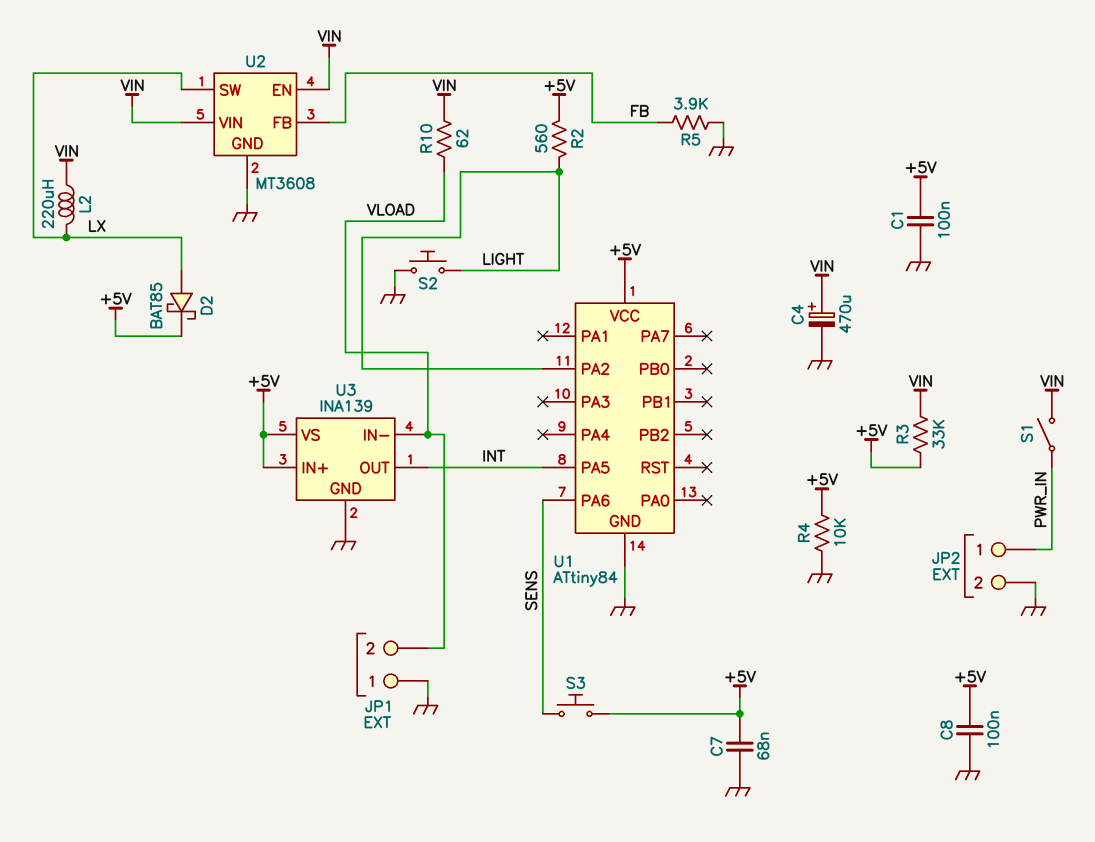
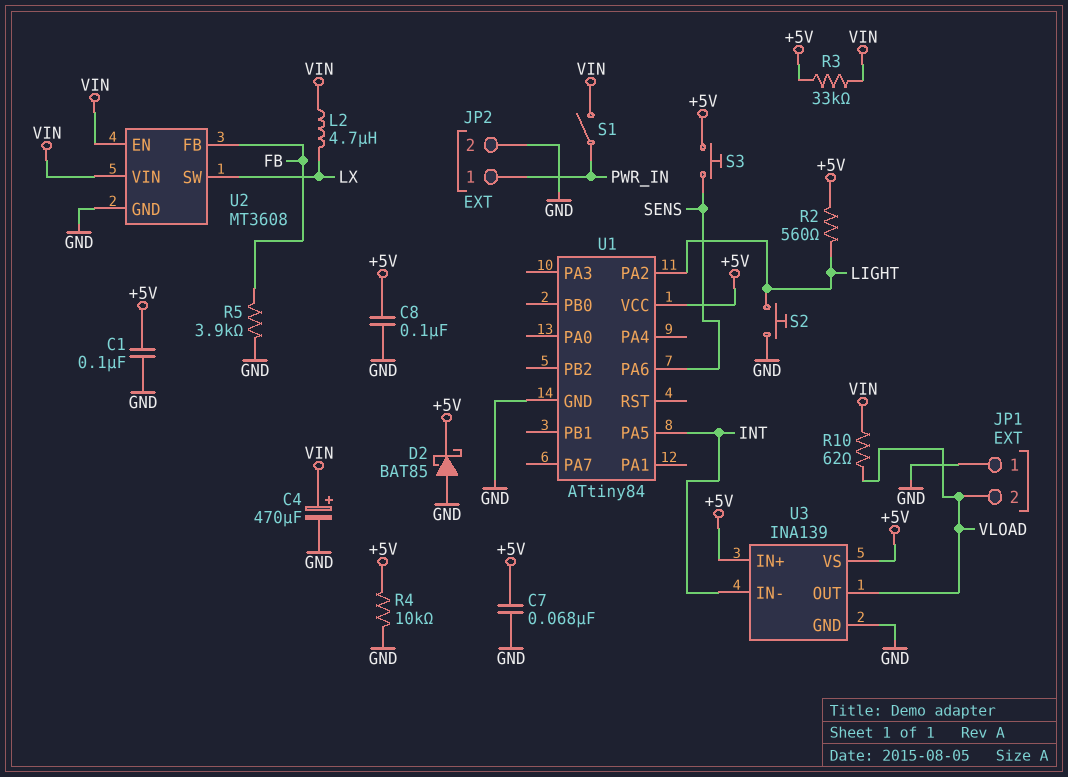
D2: schottky BAT85 (A LX, K +5V) -> schottky BAT85 (A GND, K +5V)
L2: 220uH (LX, VIN) -> 4.7uH (LX, VIN)
U3 pin IN-: VLOAD -> INT
U3 pin OUT: INT -> VLOAD

